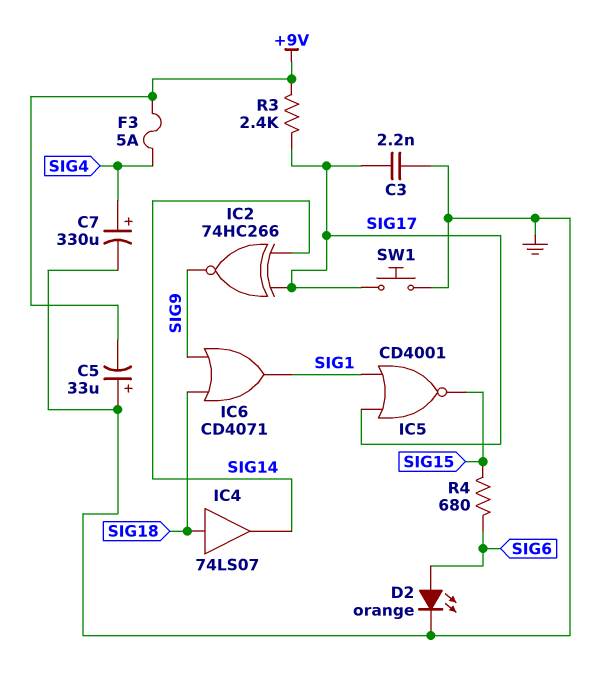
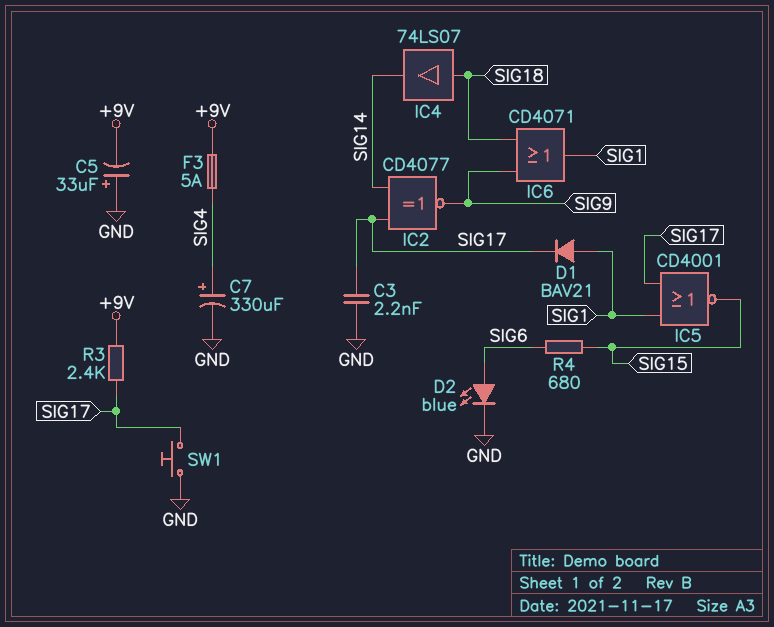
D1: none -> diode BAV21 (A SIG1, K SIG17)
D2: LED orange (A SIG6, K GND) -> LED blue (A SIG6, K GND)
IC2: XNOR 74HC266 (in SIG14, in SIG17, out SIG9) -> XNOR CD4077 (in SIG14, in SIG17, out SIG9)

